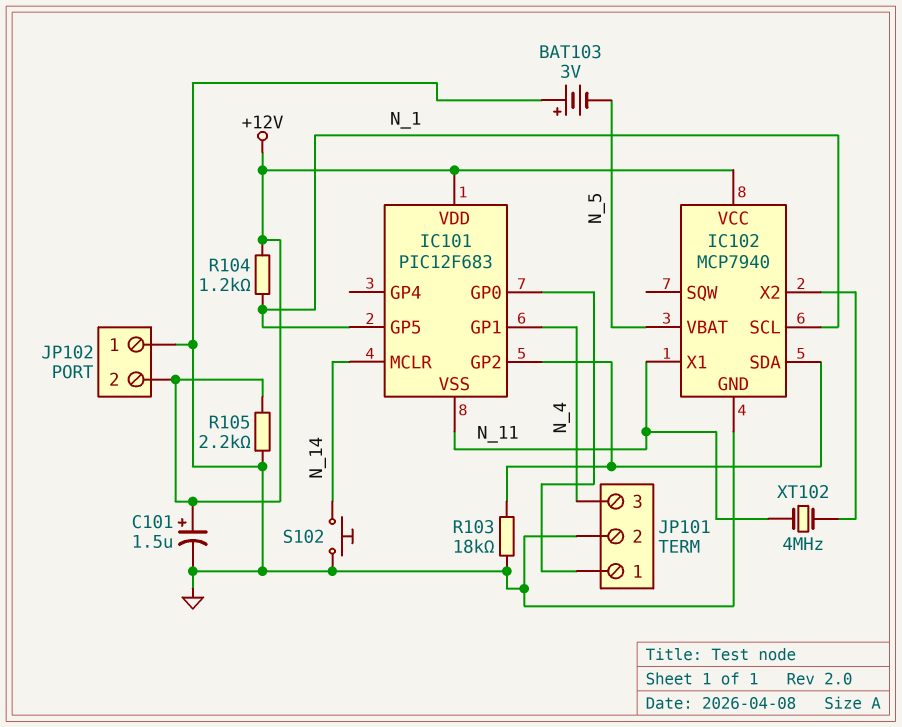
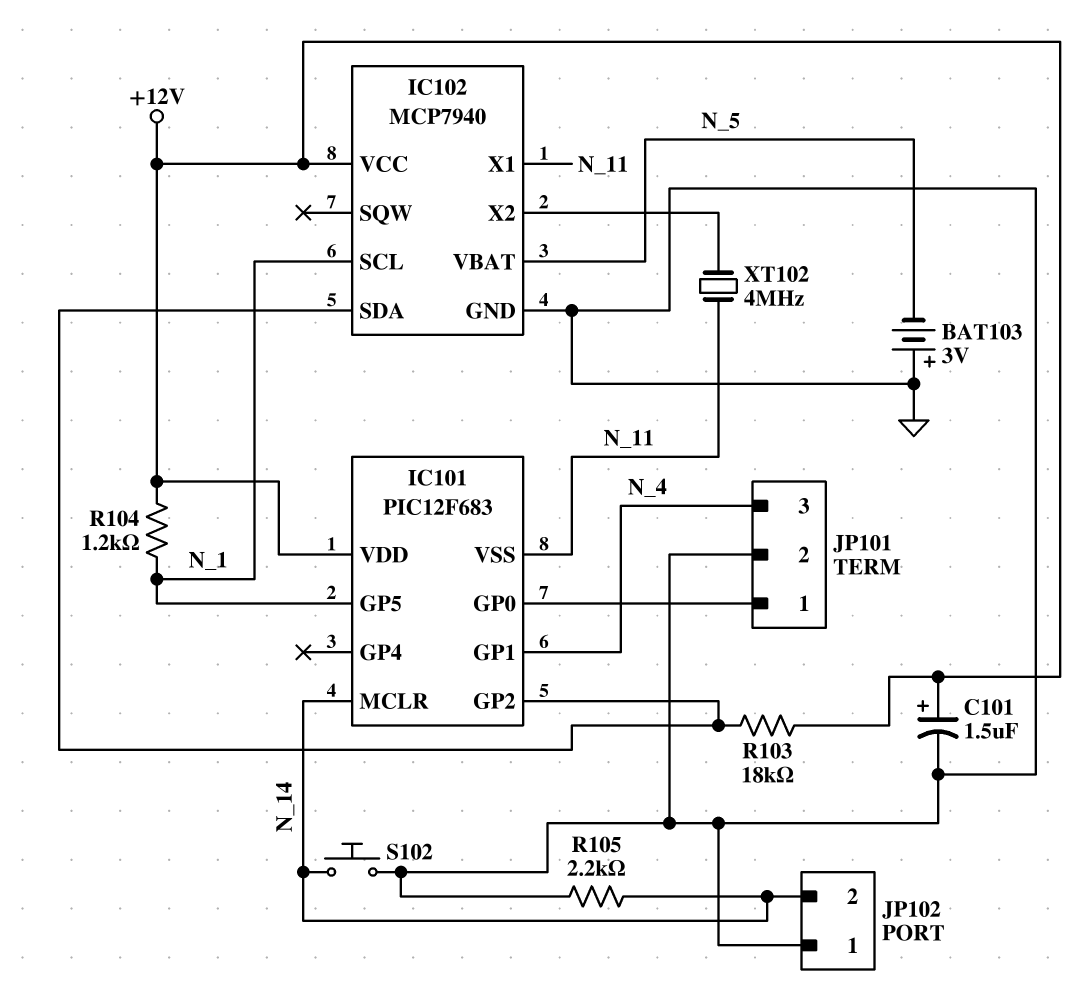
JP102 pin 2: +12V -> N_14
R103: 18k (GND, IC101/GP2) -> 18k (+12V, IC101/GP2)
R105: 2.2k (+12V, GND) -> 2.2k (GND, N_14)

